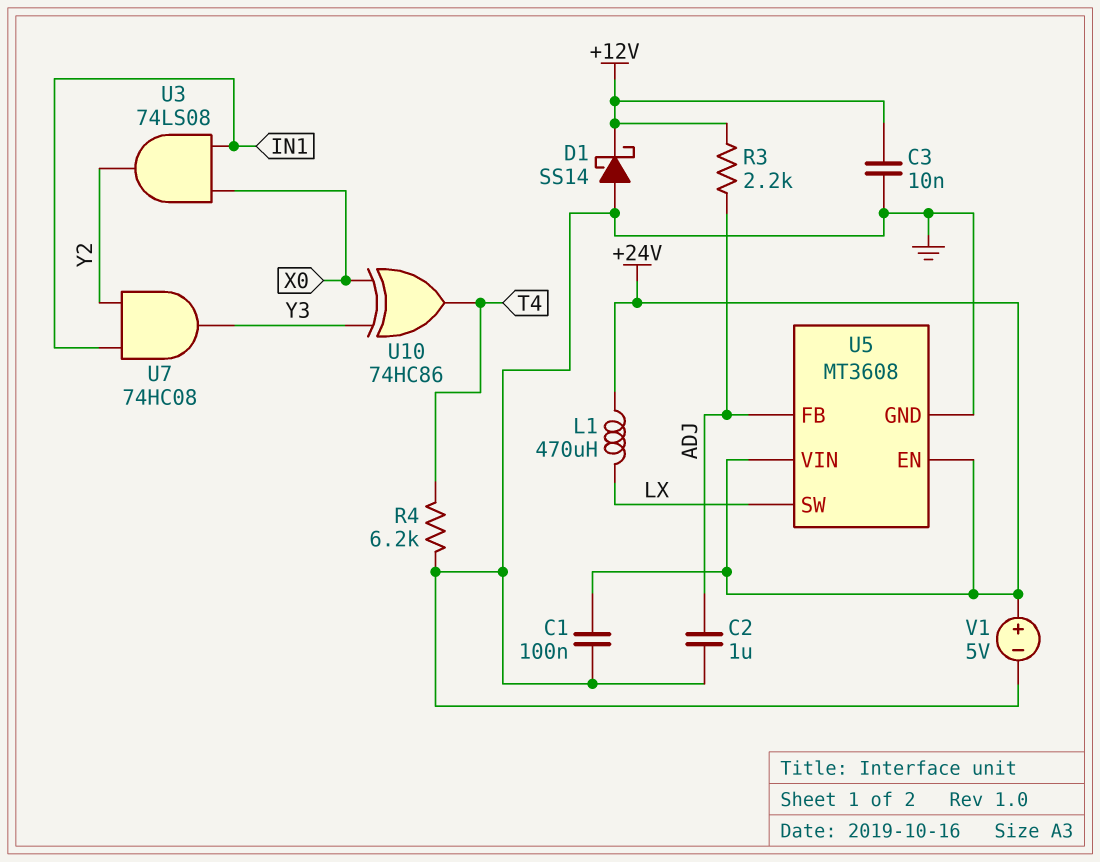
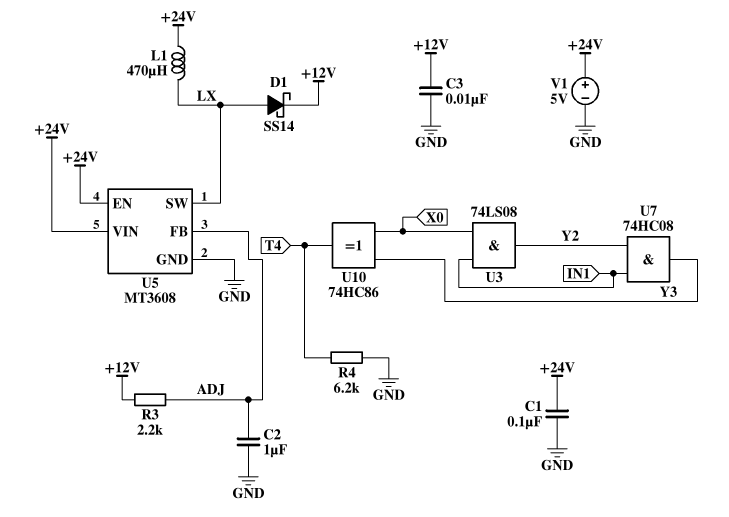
D1: schottky SS14 (A GND, K +12V) -> schottky SS14 (A LX, K +12V)

